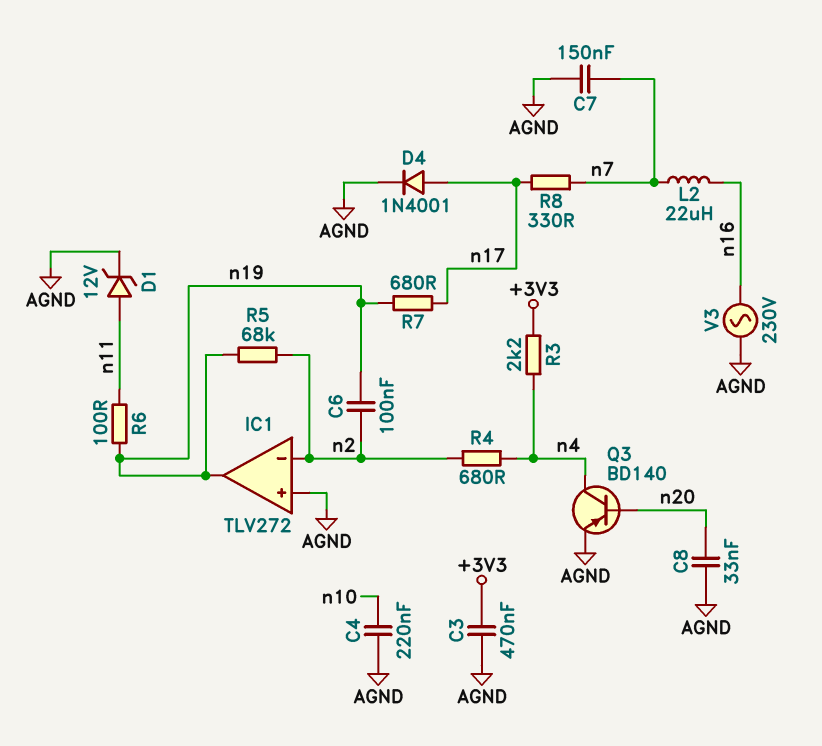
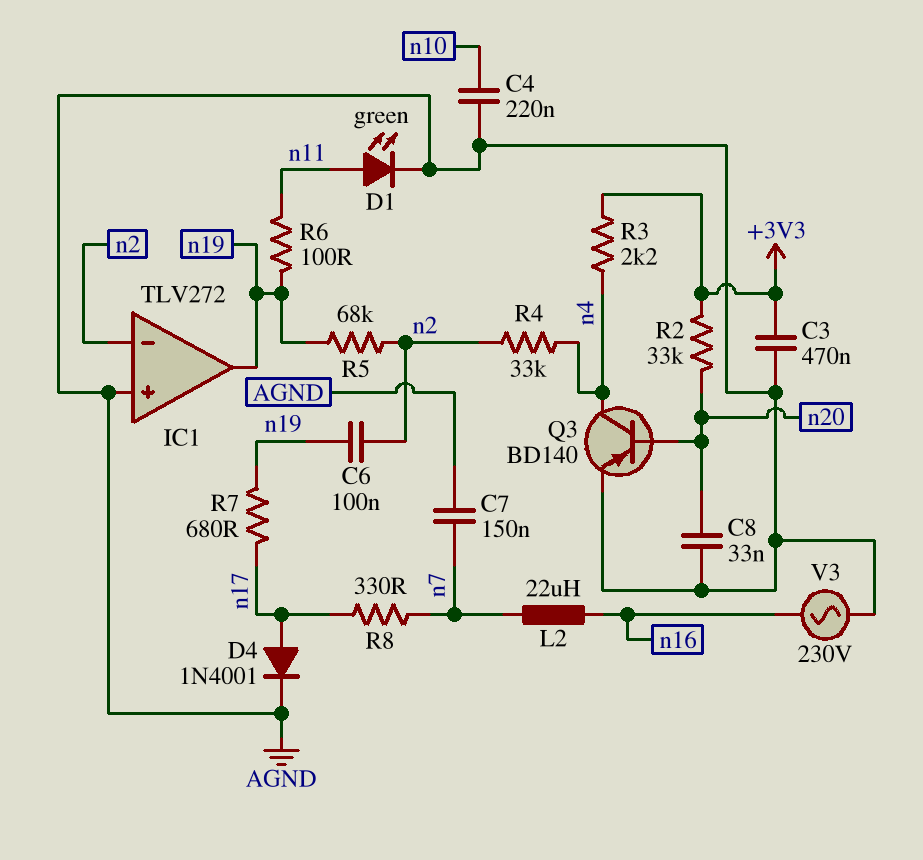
D1: zener 12V (A n11, K AGND) -> LED green (A n11, K AGND)
R2: none -> 33k (+3V3, n20)
R4: 680 (n2, n4) -> 33k (n2, n4)

